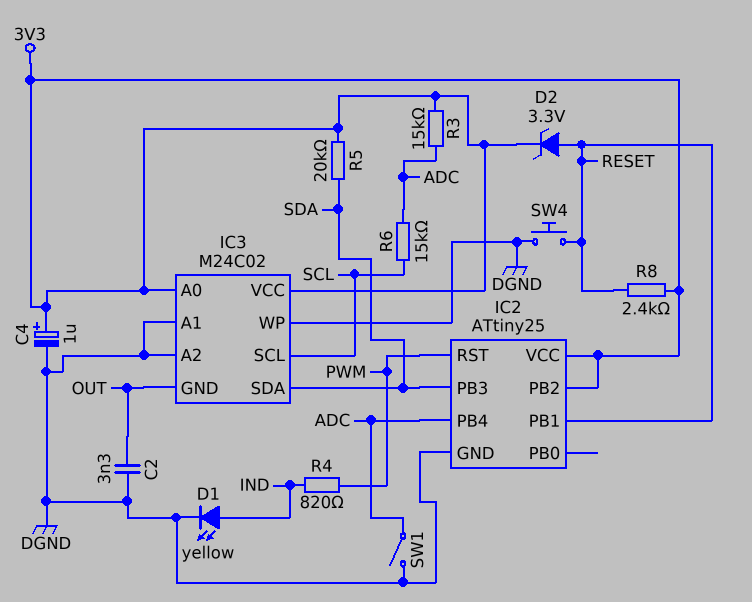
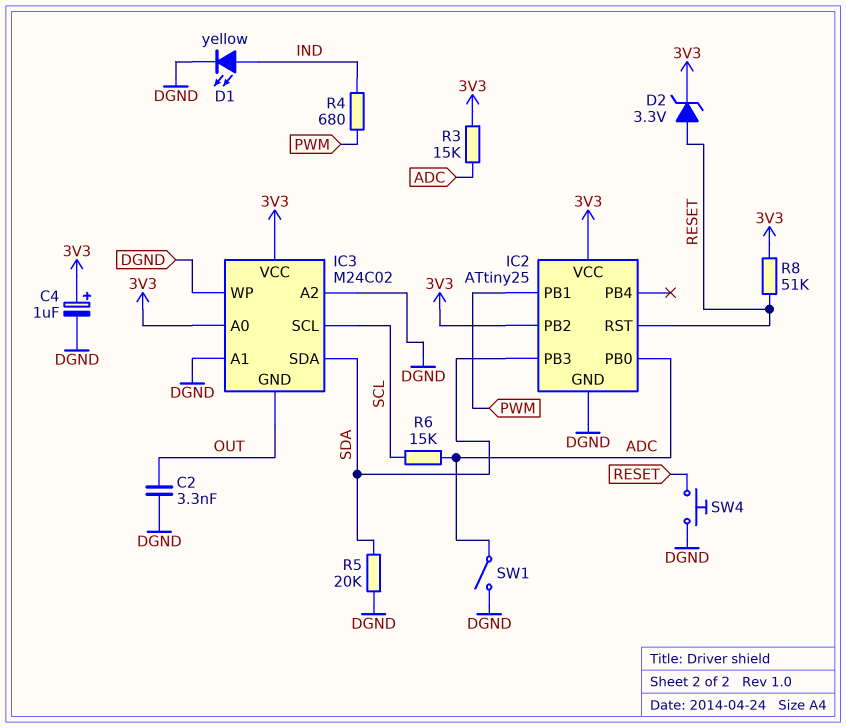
IC2 pin PB0: none -> ADC
IC2 pin PB1: RESET -> PWM
IC2 pin PB4: ADC -> none
IC2 pin RST: PWM -> RESET
R4: 820 (IND, PWM) -> 680 (IND, PWM)
R5: 20k (3V3, SDA) -> 20k (DGND, SDA)
R8: 2.4k (3V3, RESET) -> 51k (3V3, RESET)

